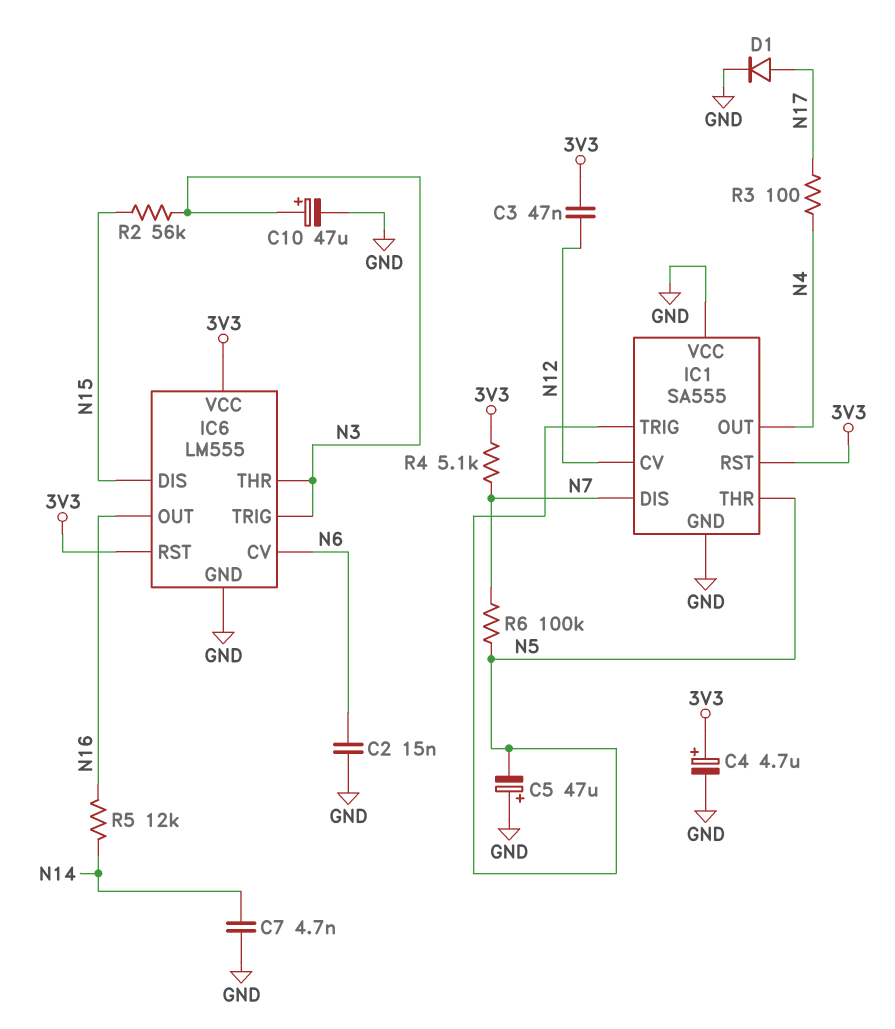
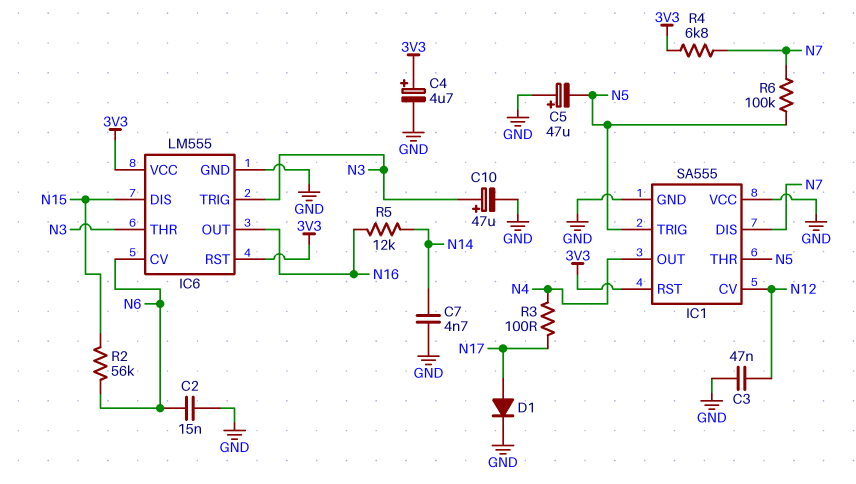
C3: 47nF (3V3, N12) -> 47nF (GND, N12)
R2: 56k (N3, N15) -> 56k (N6, N15)
R4: 5.1k (3V3, N7) -> 6.8k (3V3, N7)

